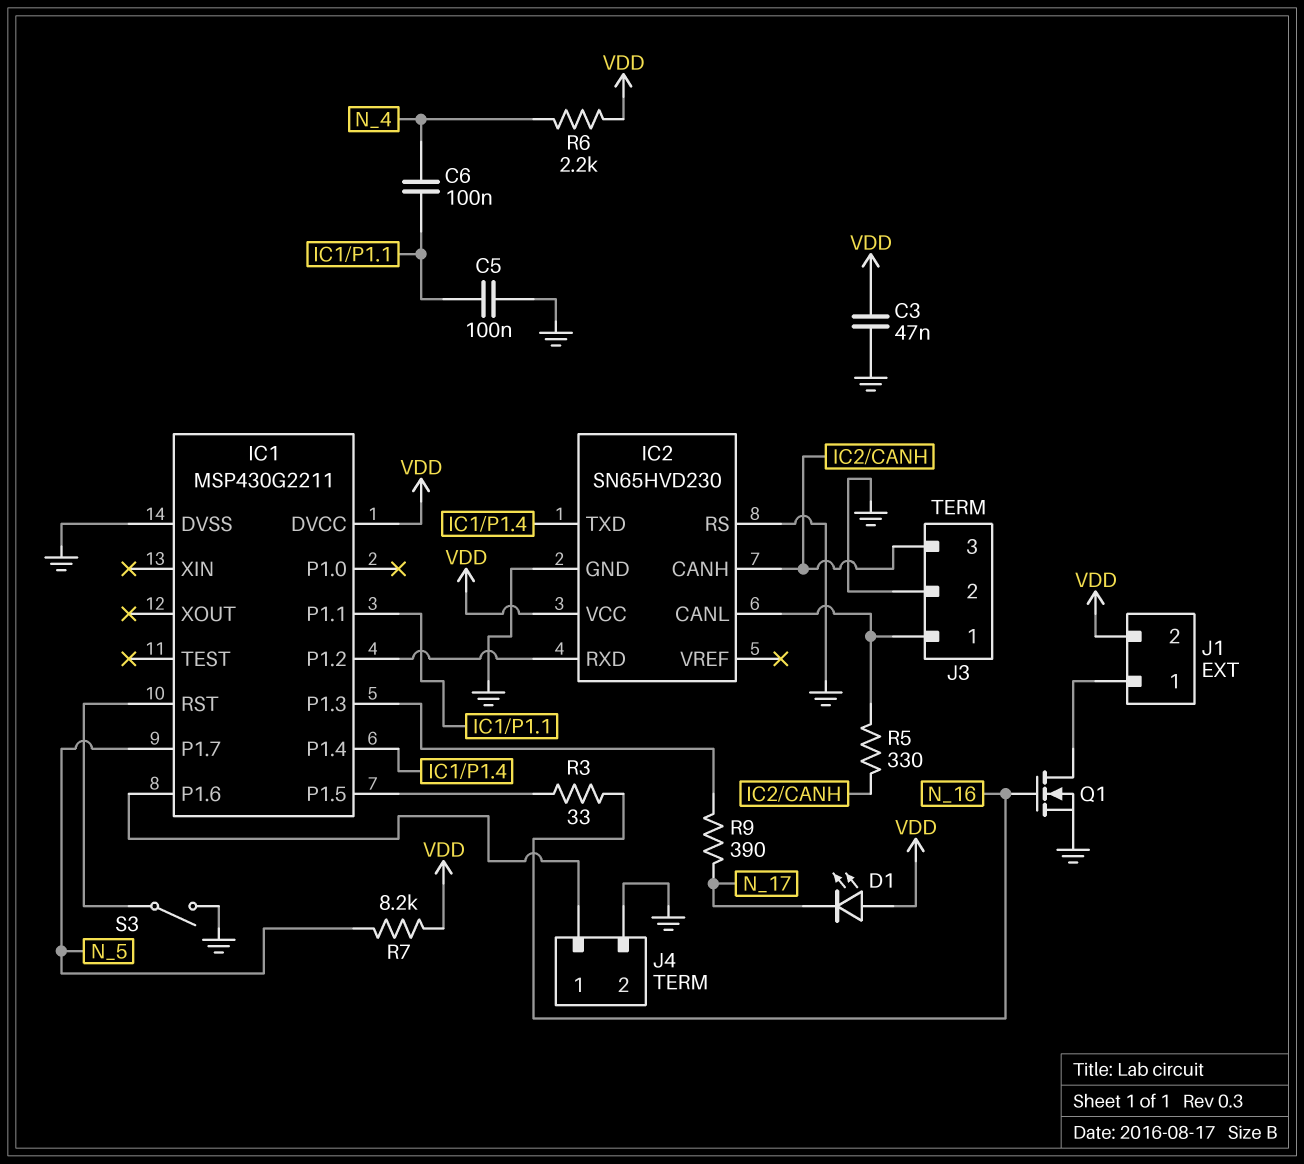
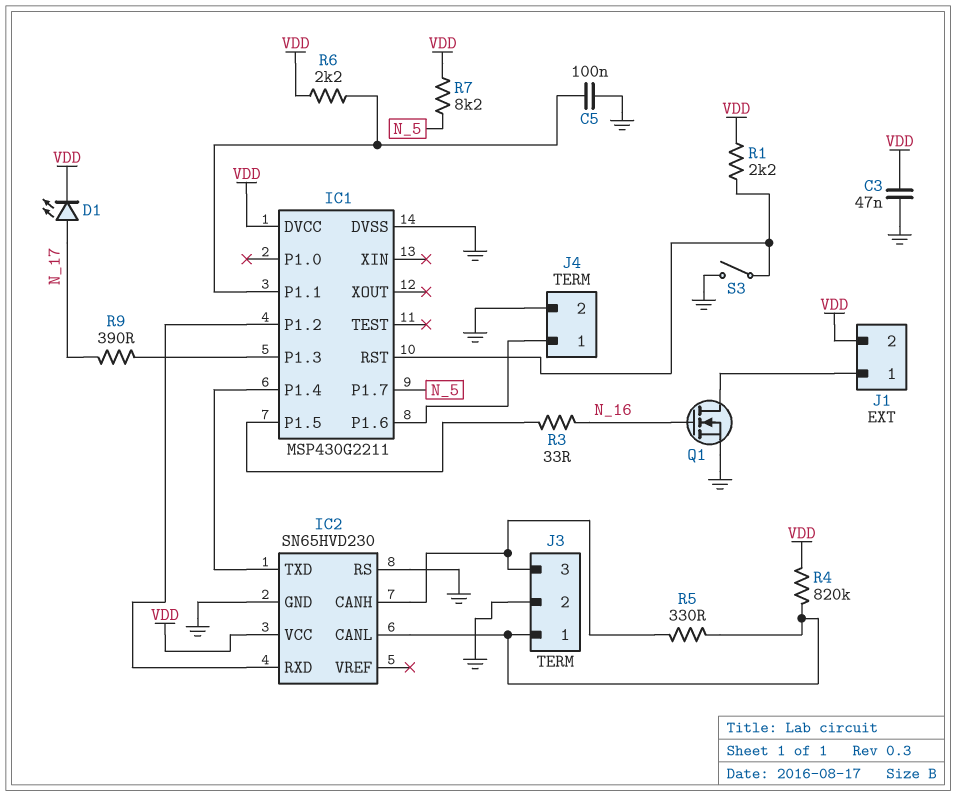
C6: 100nF (IC1/P1.1, N_4) -> none
D1: LED (A VDD, K N_17) -> LED (A N_17, K VDD)
R1: none -> 2.2k (IC1/RST, VDD)
R4: none -> 820k (IC2/CANL, VDD)
R6: 2.2k (N_4, VDD) -> 2.2k (IC1/P1.1, VDD)

